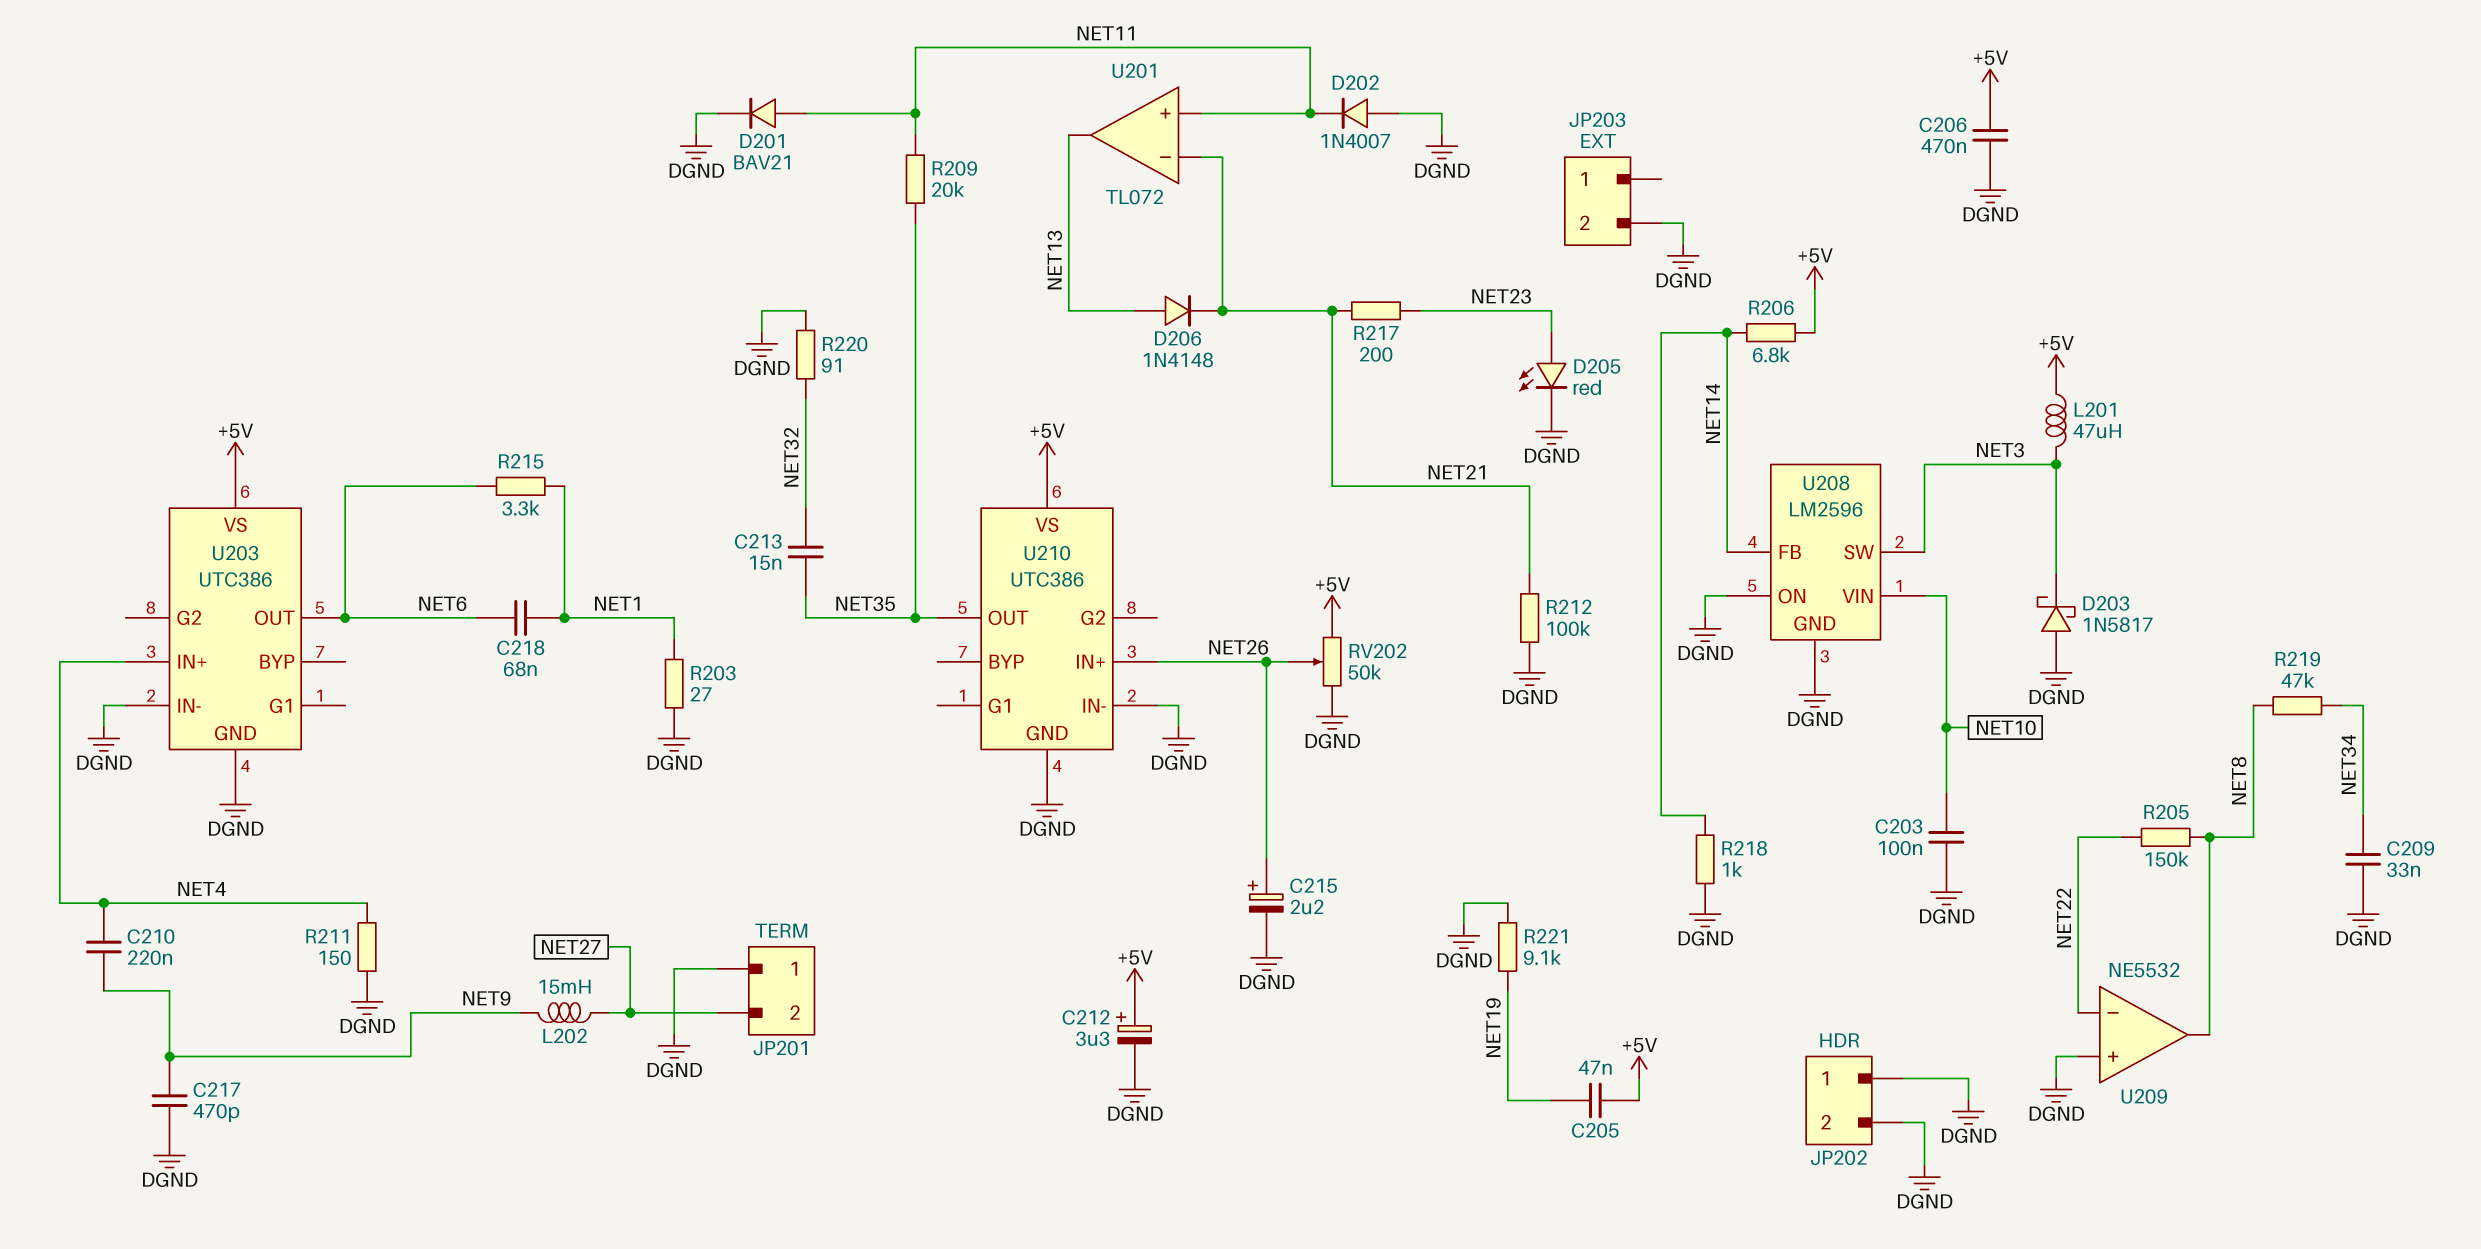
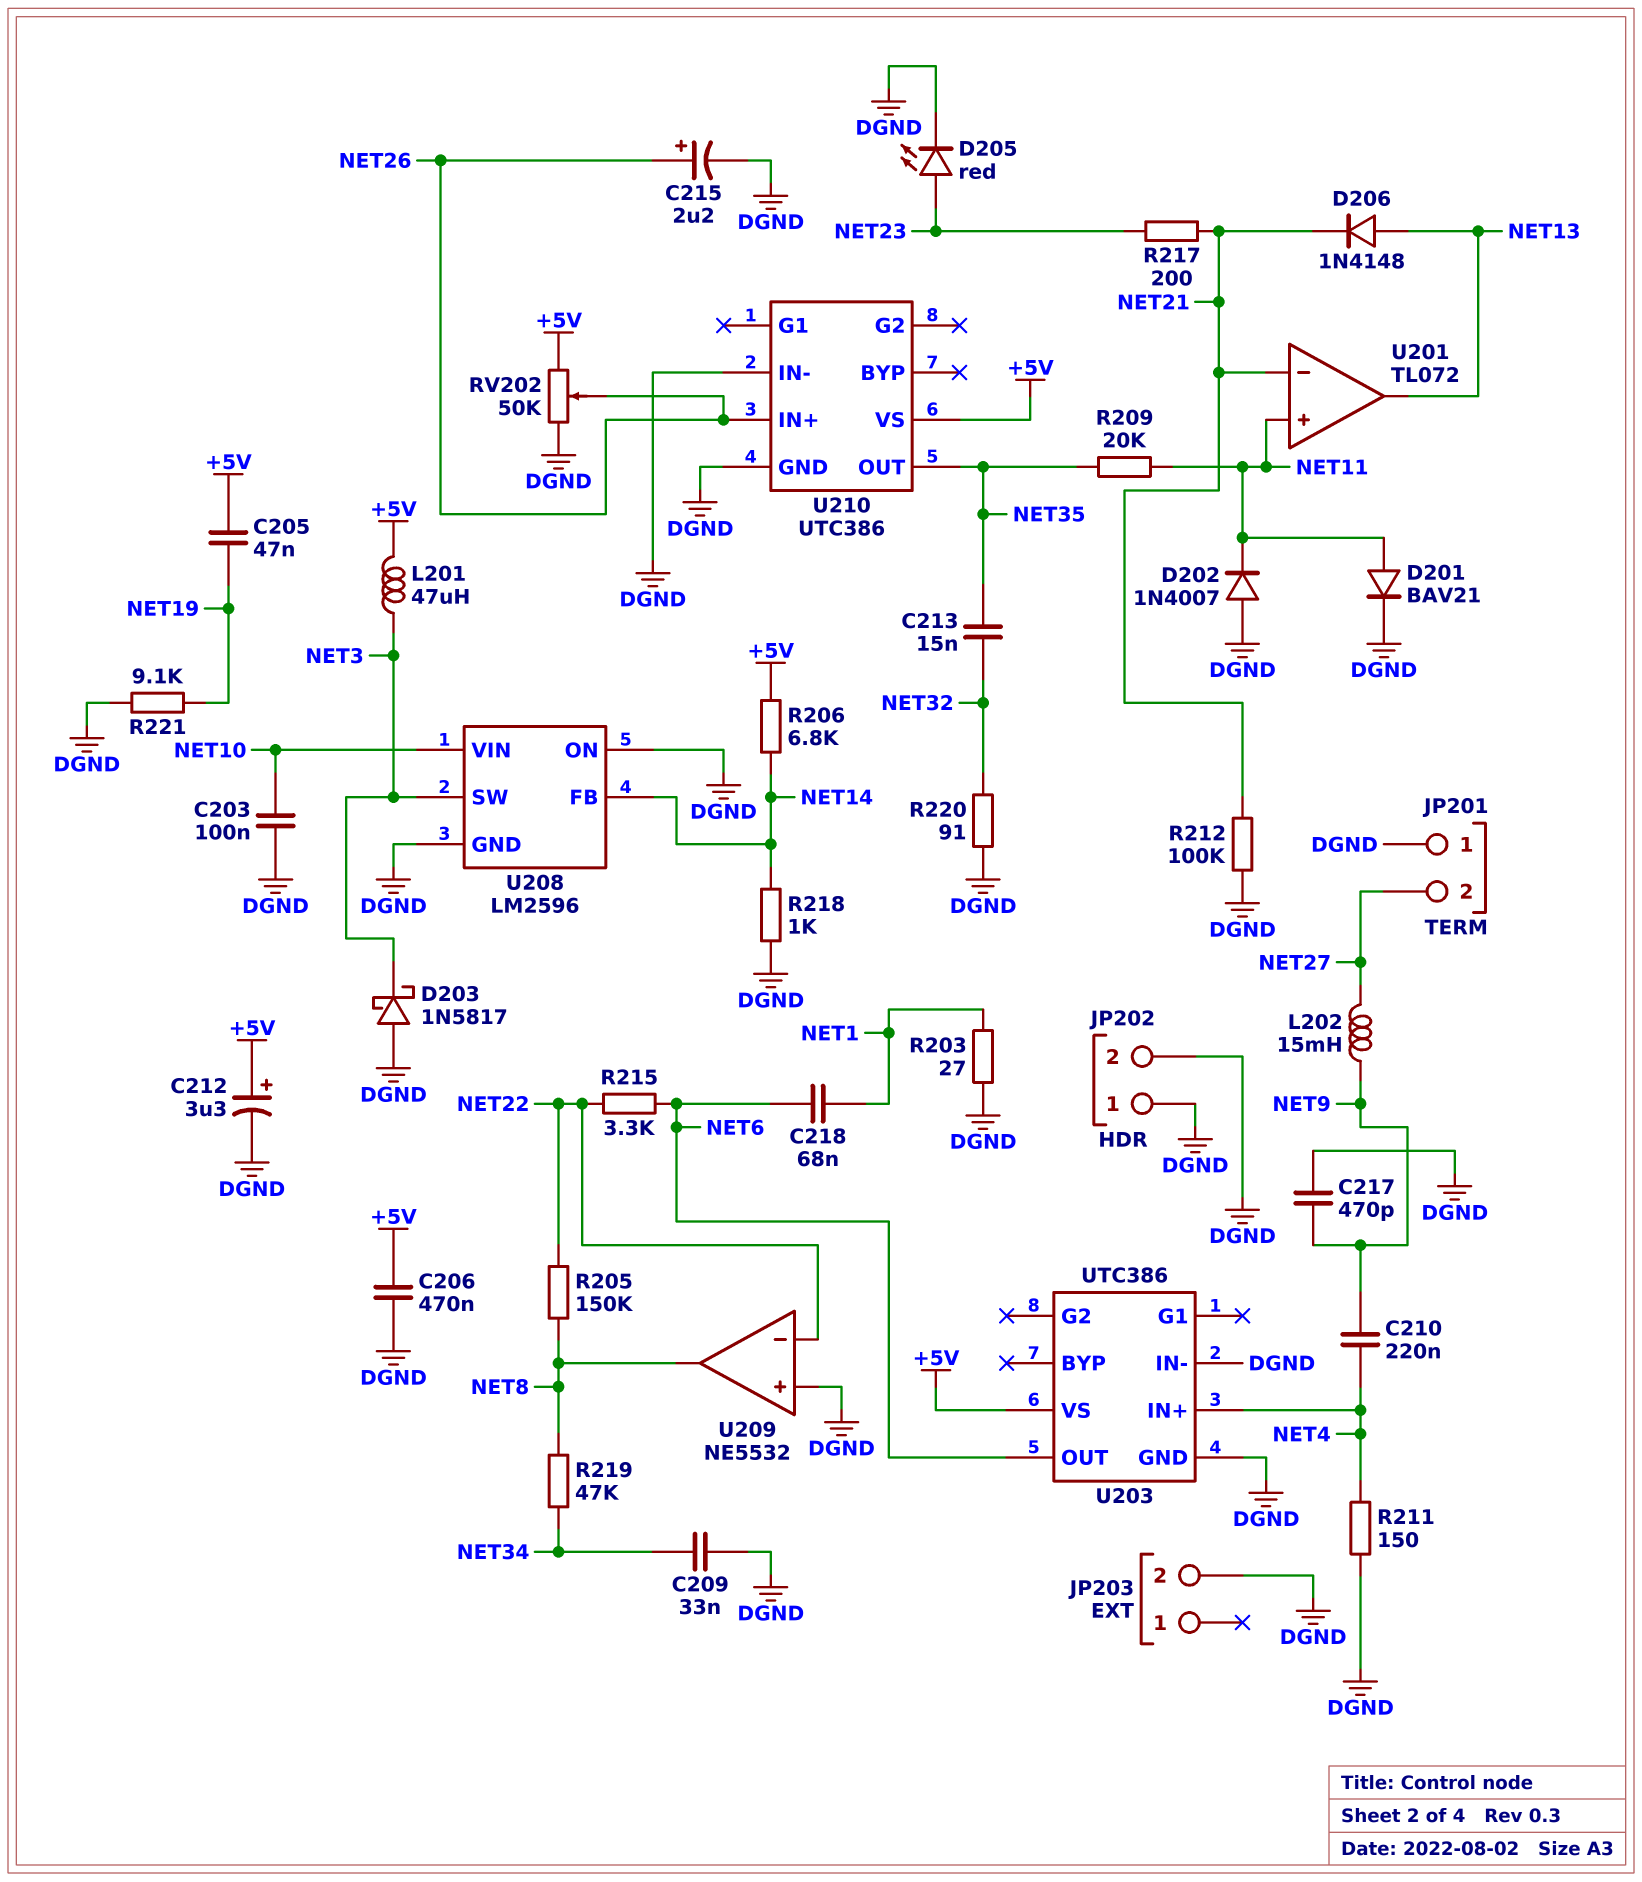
R215: 3.3k (NET1, NET6) -> 3.3k (NET6, NET22)

